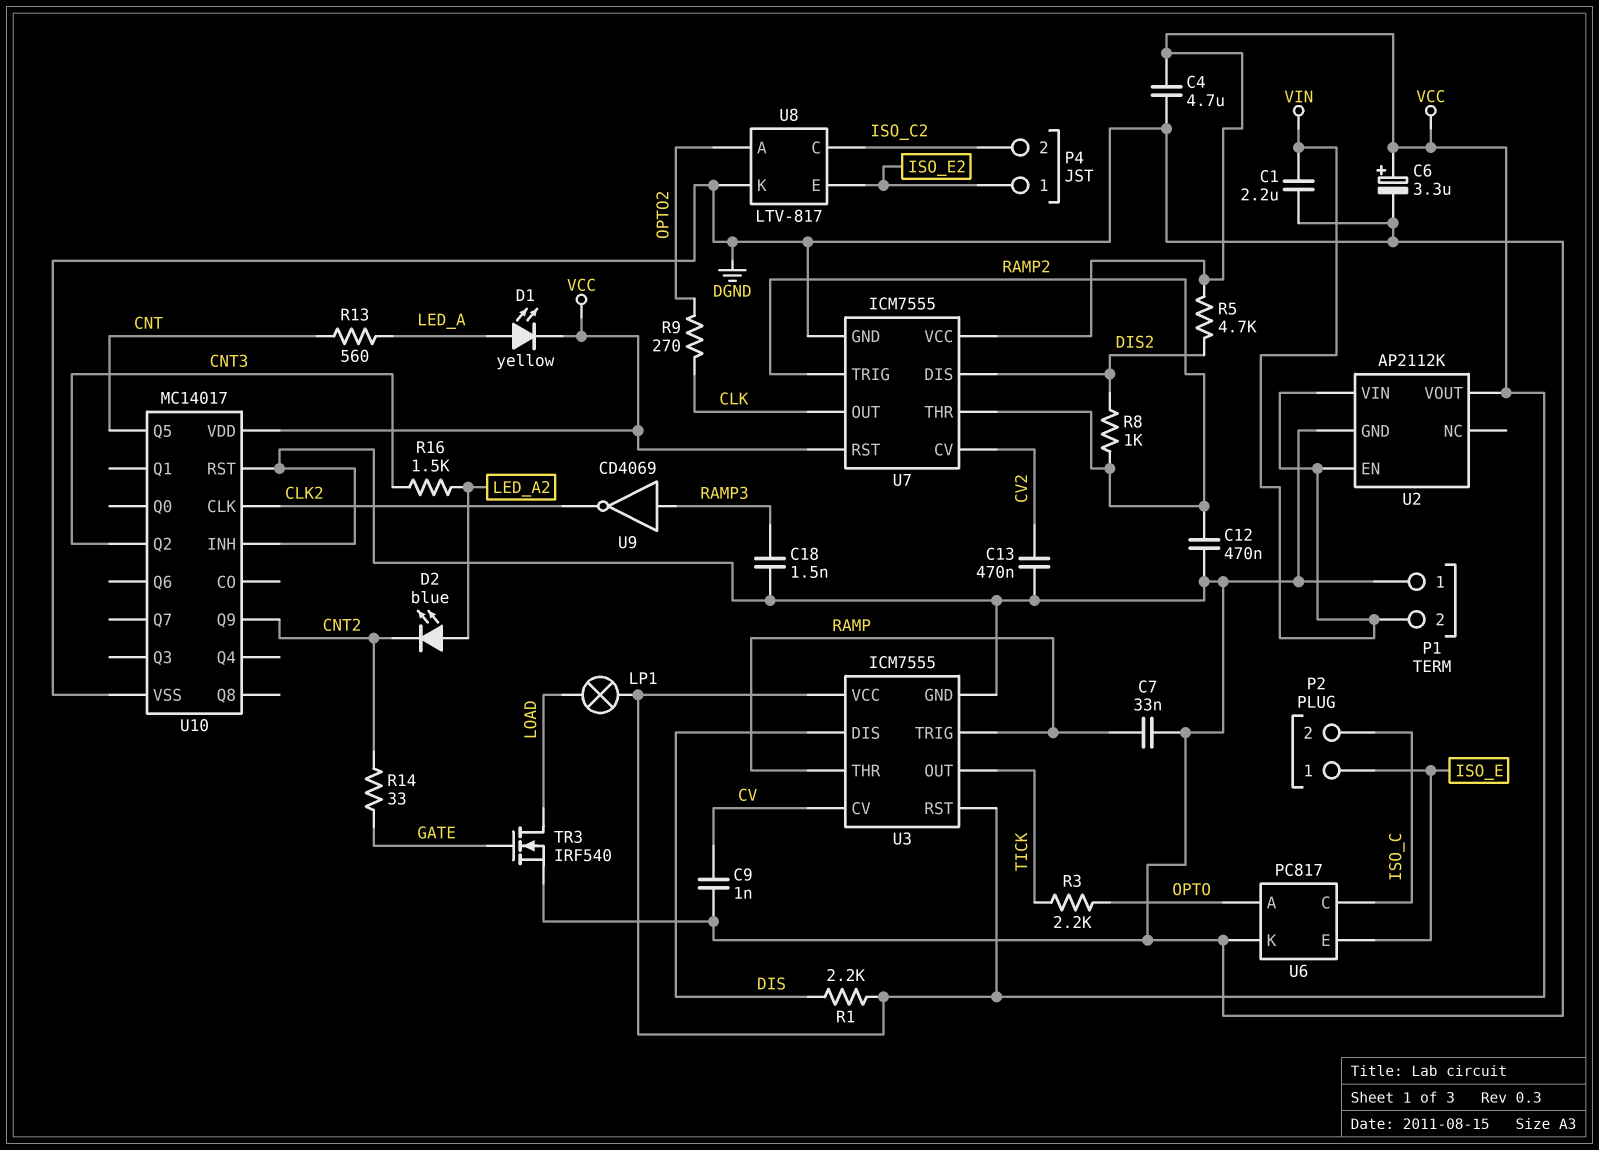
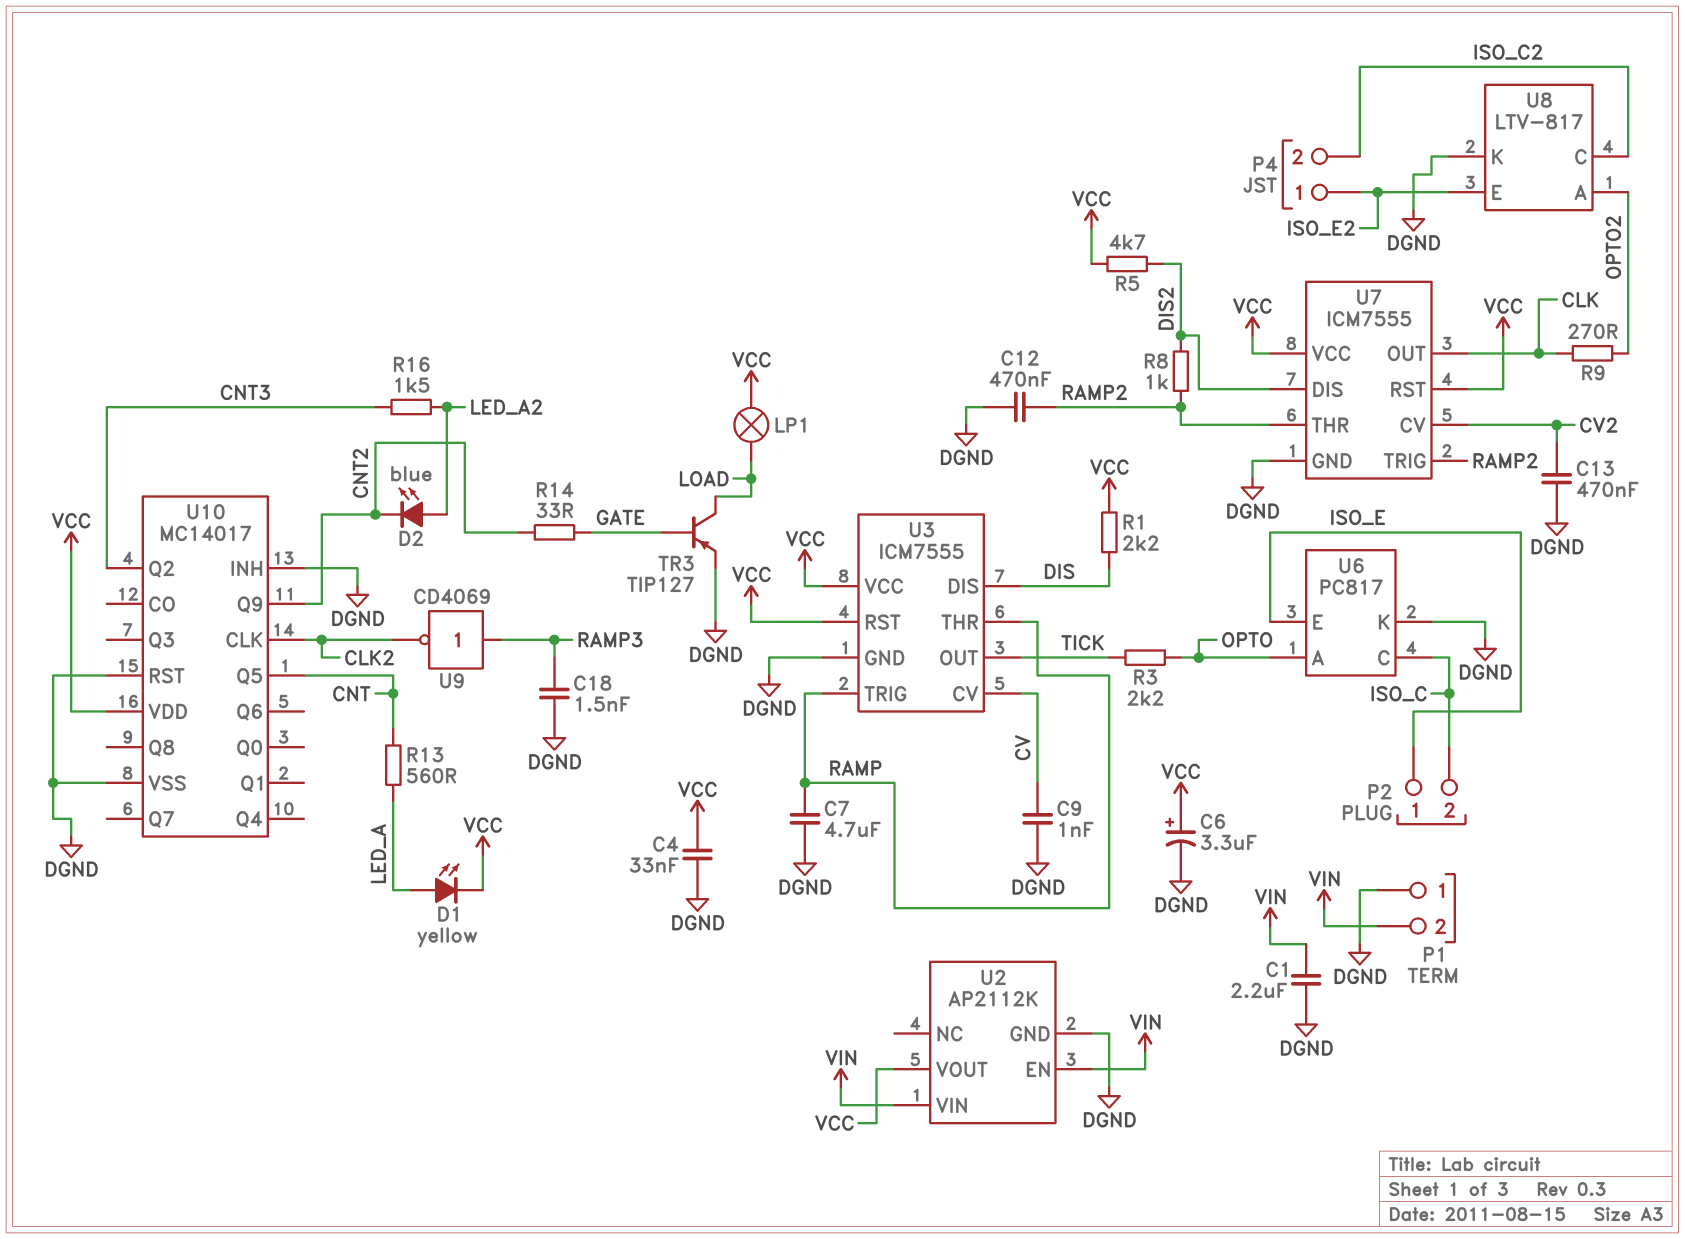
C4: 4.7uF (DGND, VCC) -> 33nF (DGND, VCC)
C7: 33nF (DGND, RAMP) -> 4.7uF (DGND, RAMP)
TR3: NMOS IRF540 (G GATE, D LOAD, S DGND) -> PNP TIP127 (B GATE, C LOAD, E DGND)

